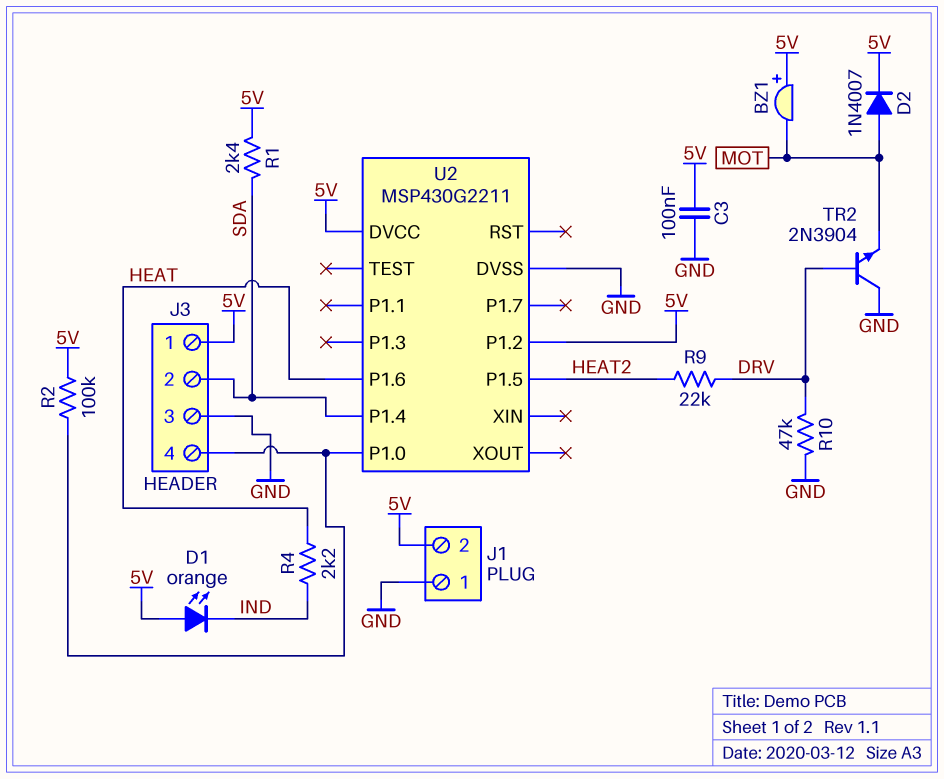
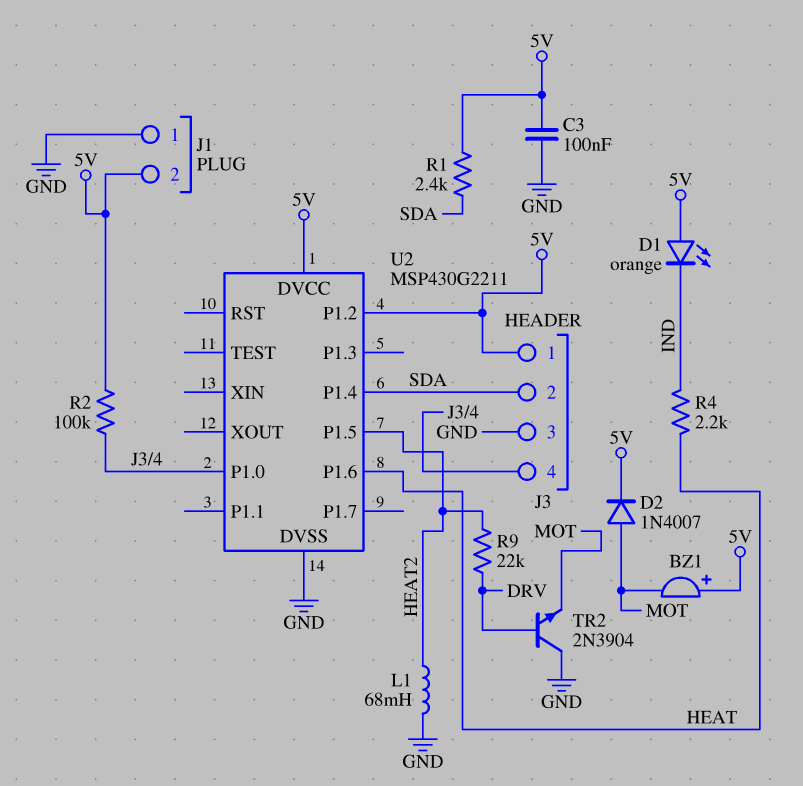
L1: none -> 68mH (GND, HEAT2)
R10: 47k (DRV, GND) -> none

